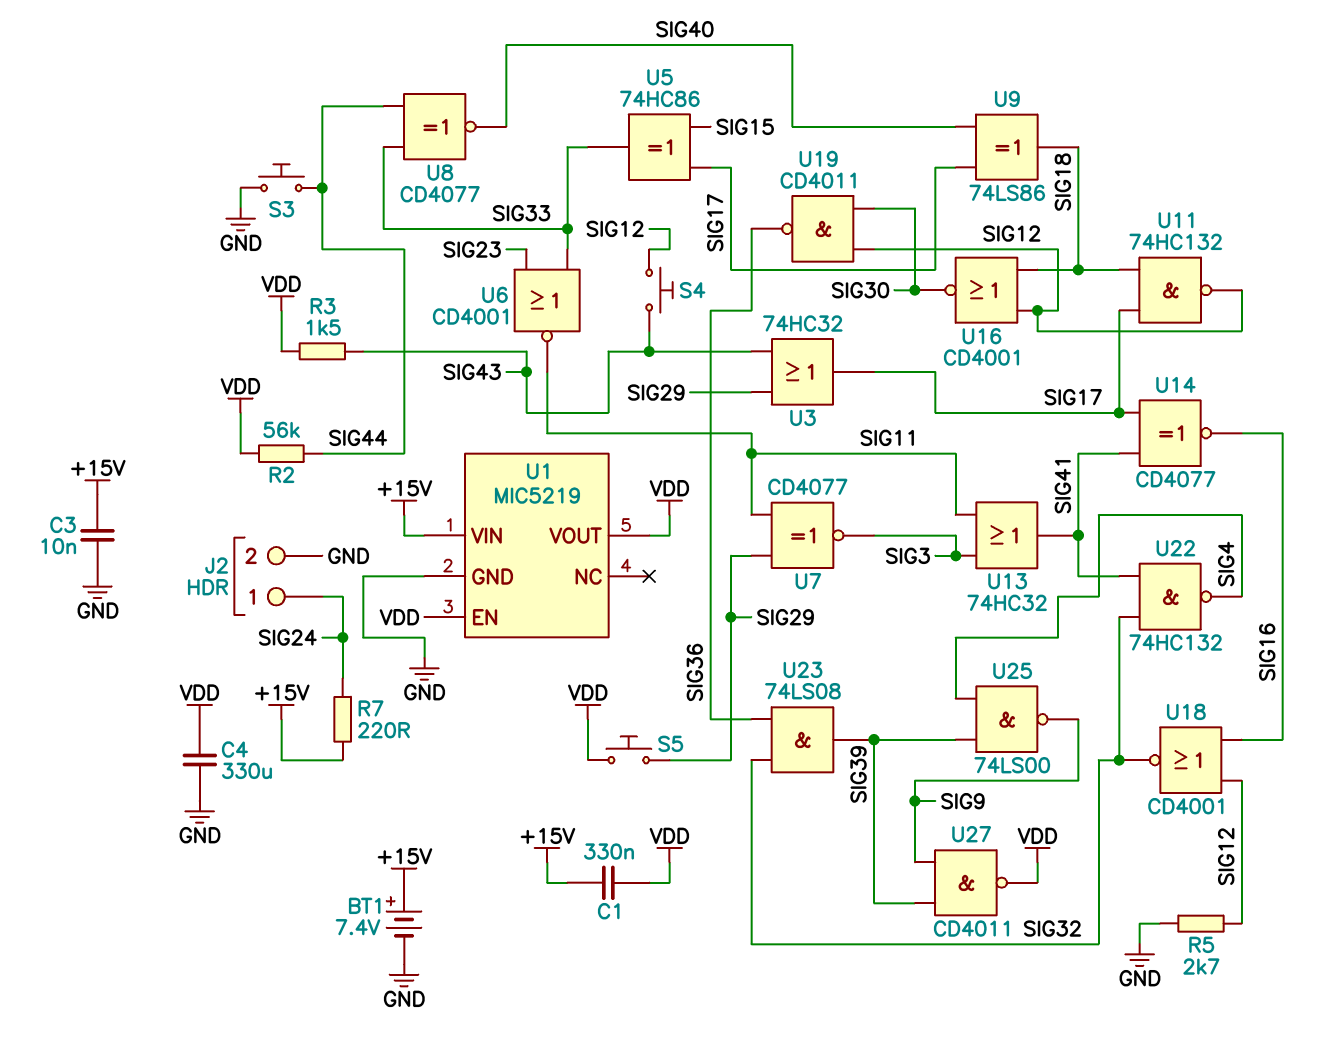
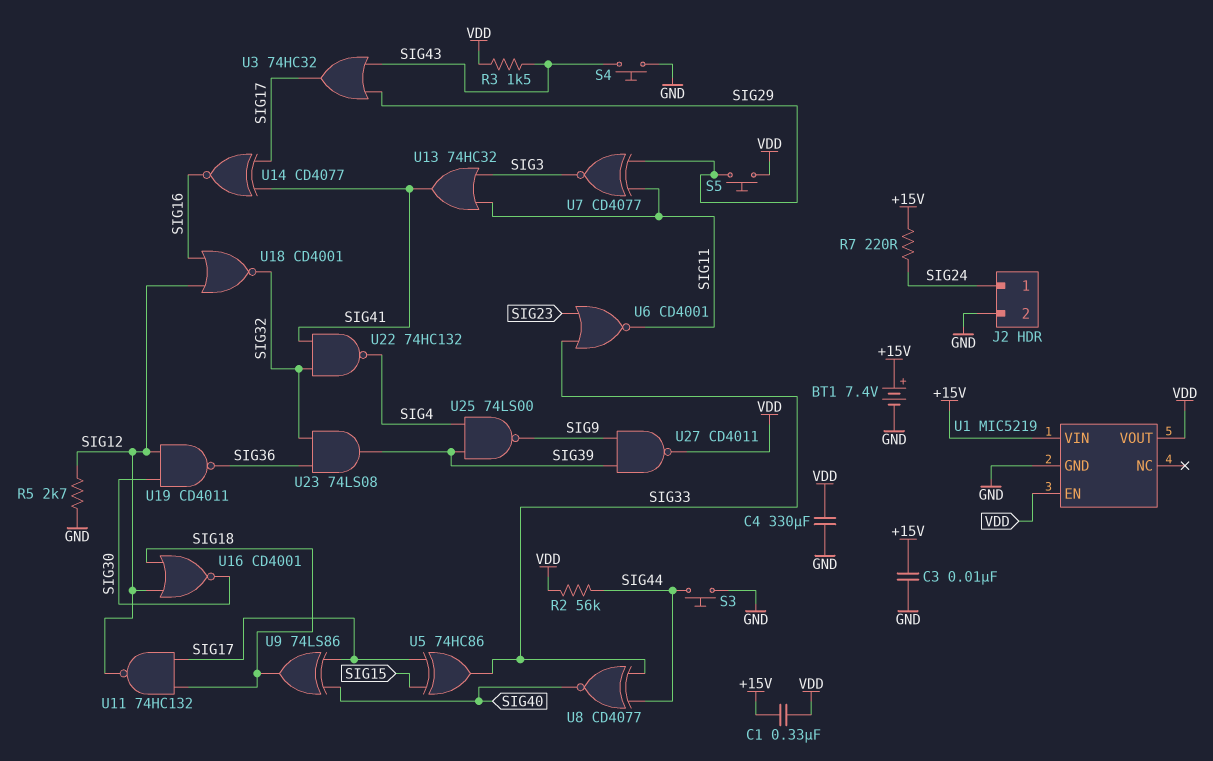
S4: button (SIG12, SIG43) -> button (GND, SIG43)

